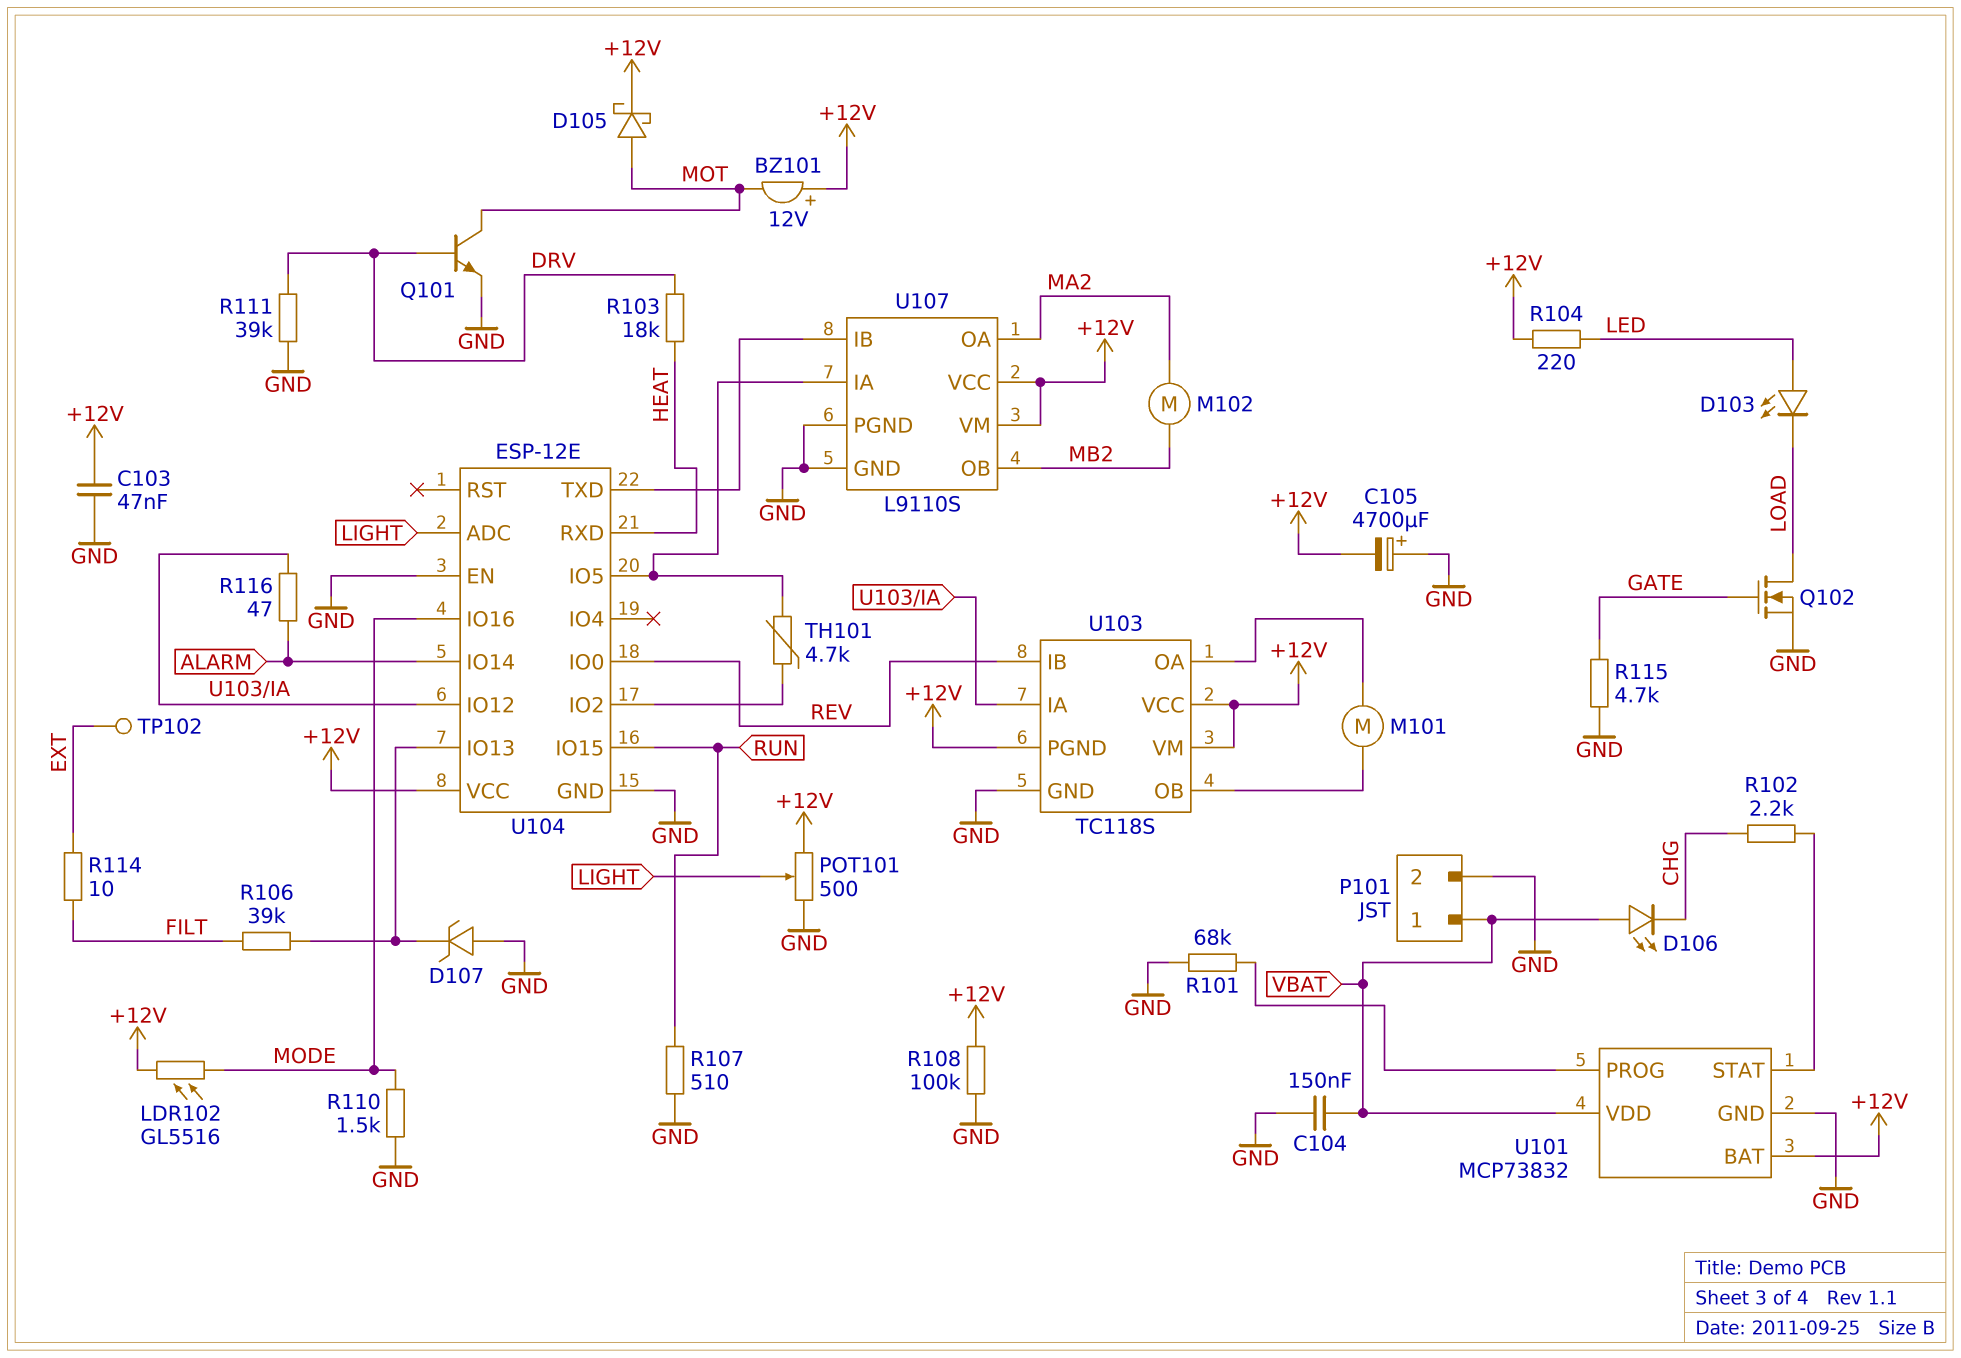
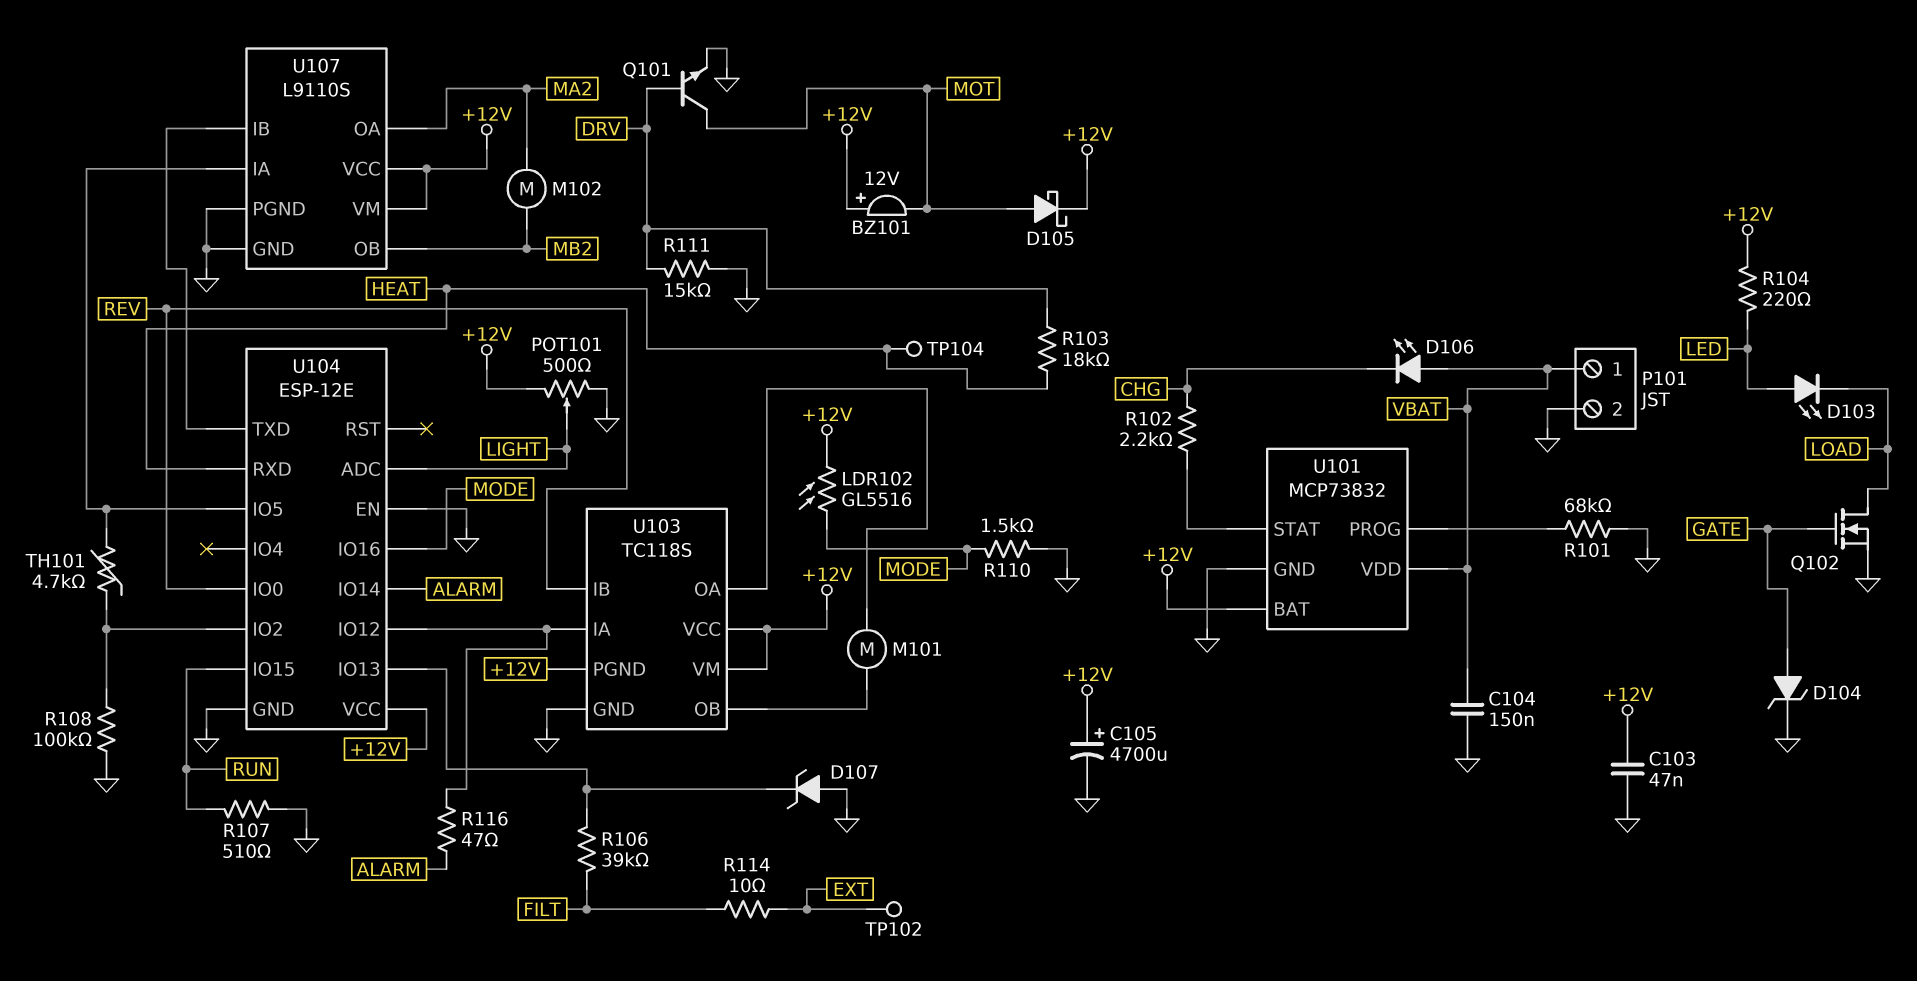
C105: 4700uF (plus GND, minus +12V) -> 4700uF (plus +12V, minus GND)
D104: none -> zener (A GATE, K GND)
R108: 100k (+12V, GND) -> 100k (GND, U104/IO2)
R111: 39k (DRV, GND) -> 15k (DRV, GND)
R115: 4.7k (GATE, GND) -> none
TP104: none -> test point (HEAT)

